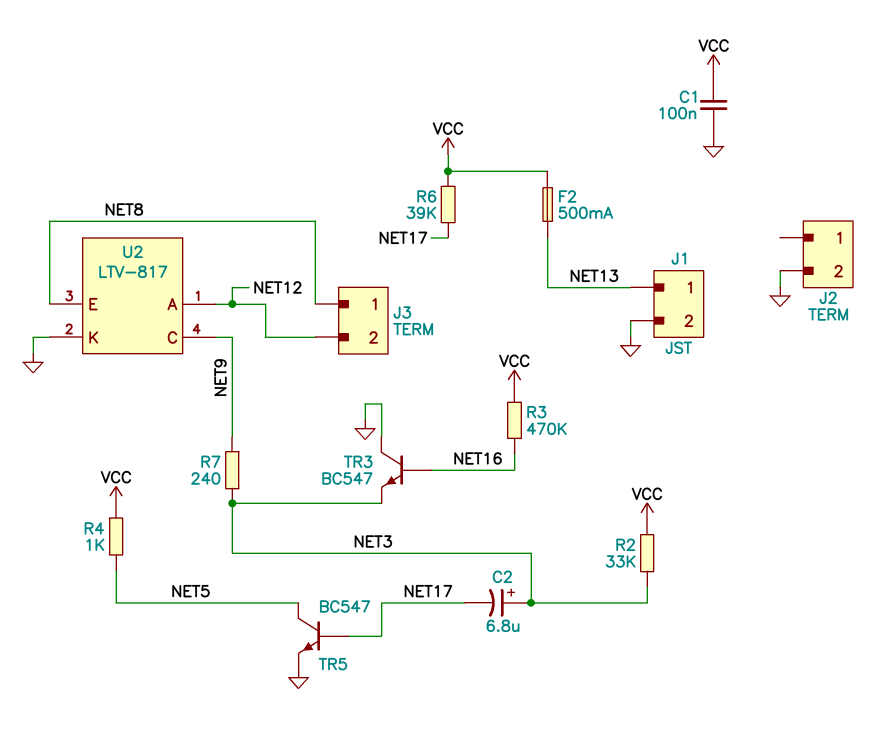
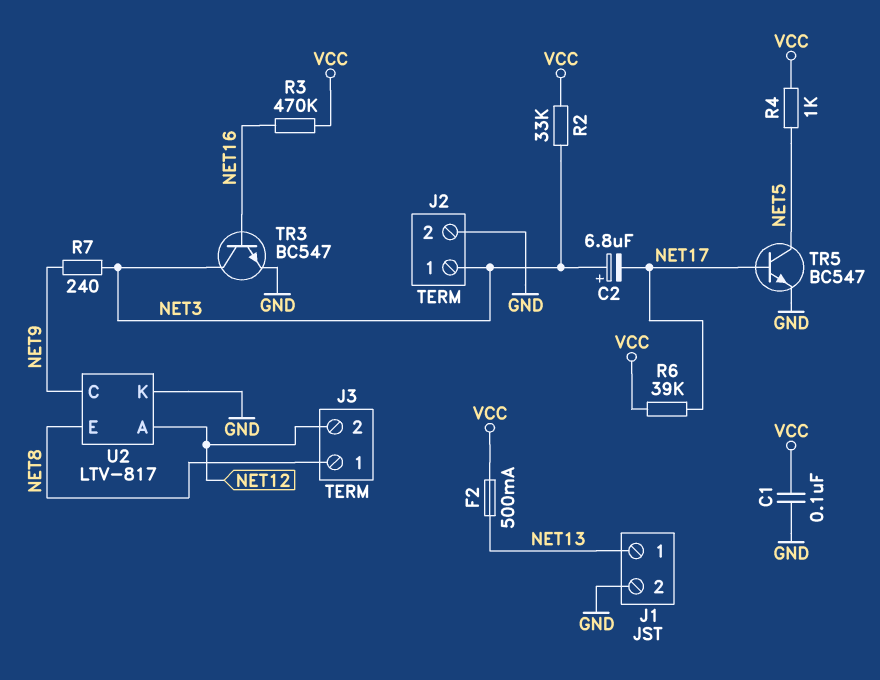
J2 pin 1: none -> NET3
TR3: NPN BC547 (B NET16, C GND, E NET3) -> NPN BC547 (B NET16, C NET3, E GND)

